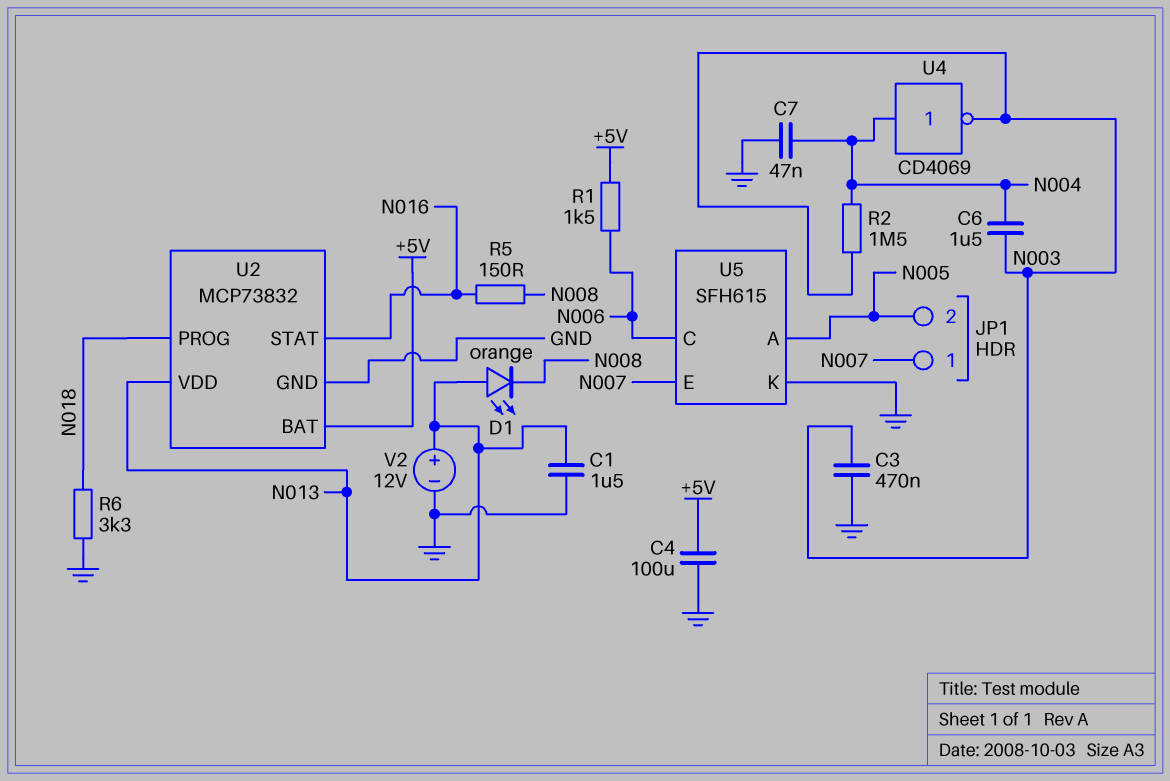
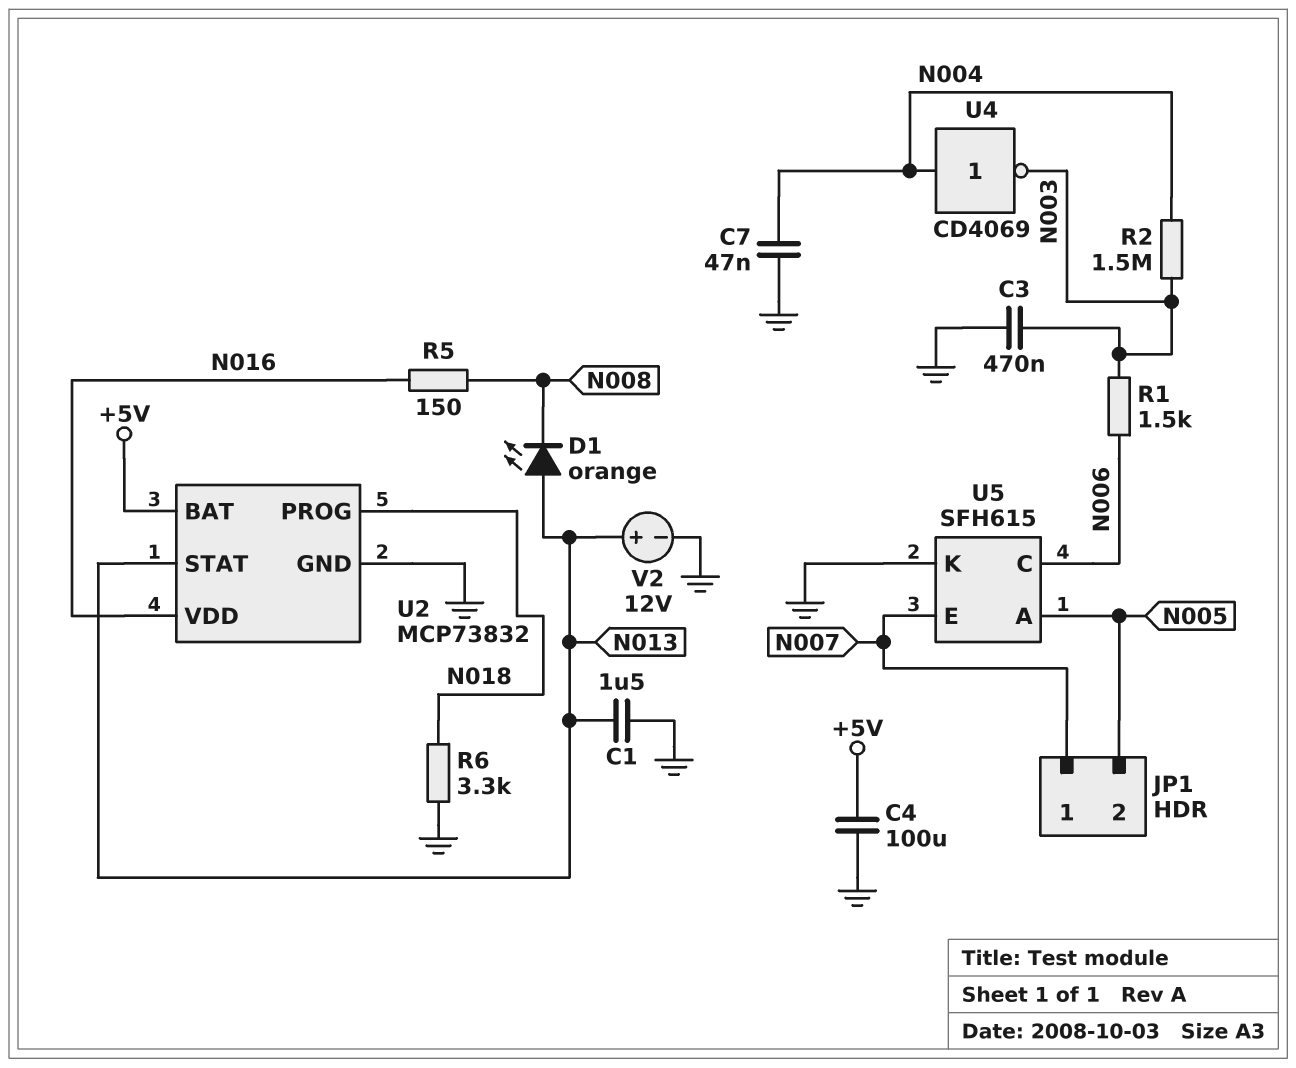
C6: 1.5uF (N003, N004) -> none
R1: 1.5k (+5V, N006) -> 1.5k (N003, N006)
U2 pin STAT: N016 -> N013
U2 pin VDD: N013 -> N016

